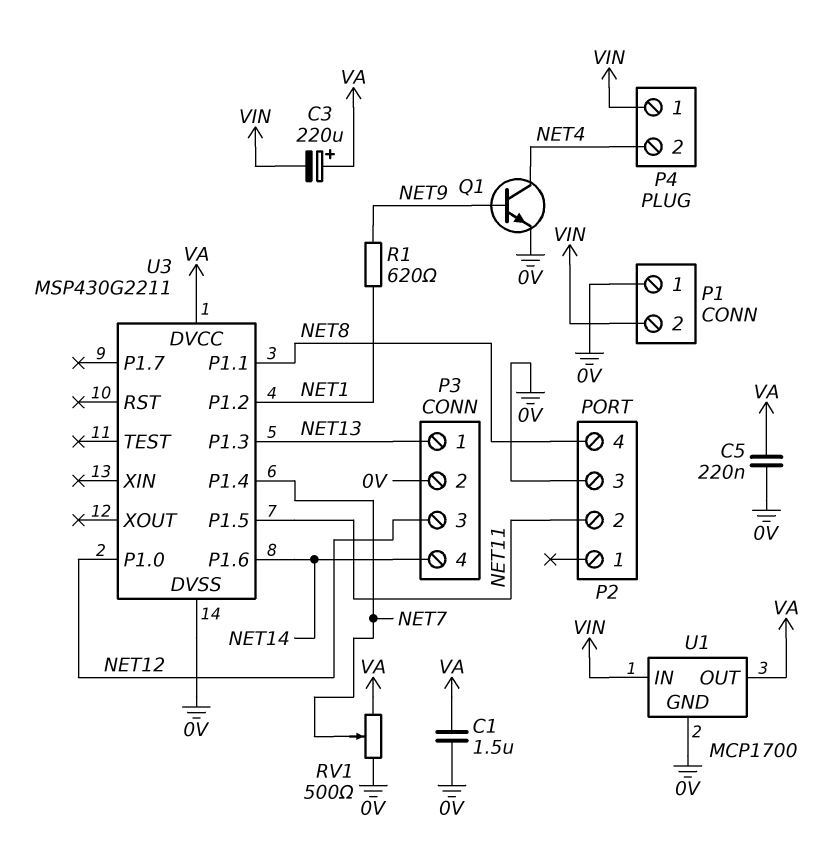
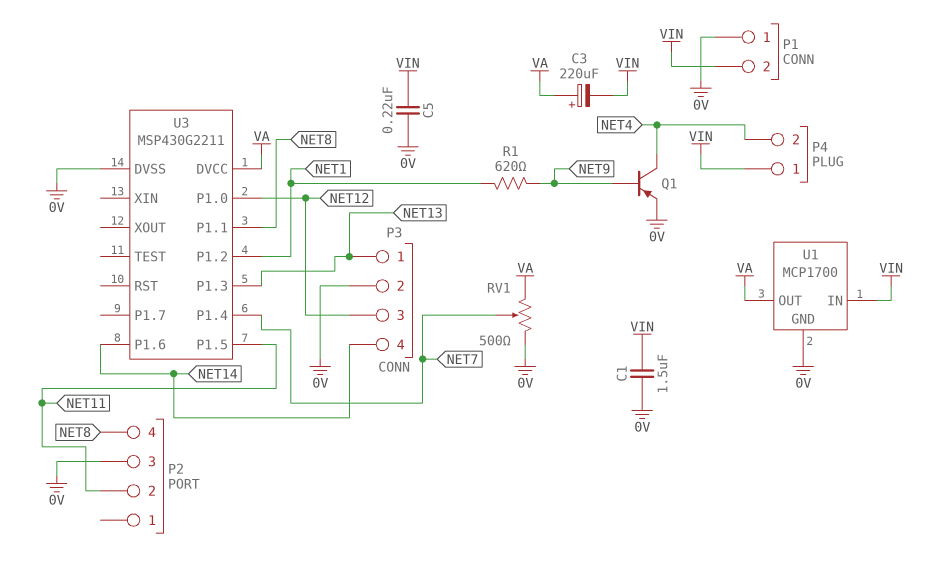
C1: 1.5uF (0V, VA) -> 1.5uF (0V, VIN)
C5: 220nF (0V, VA) -> 220nF (0V, VIN)
Q1: NPN (B NET9, C NET4, E 0V) -> PNP (B NET9, C NET4, E 0V)

